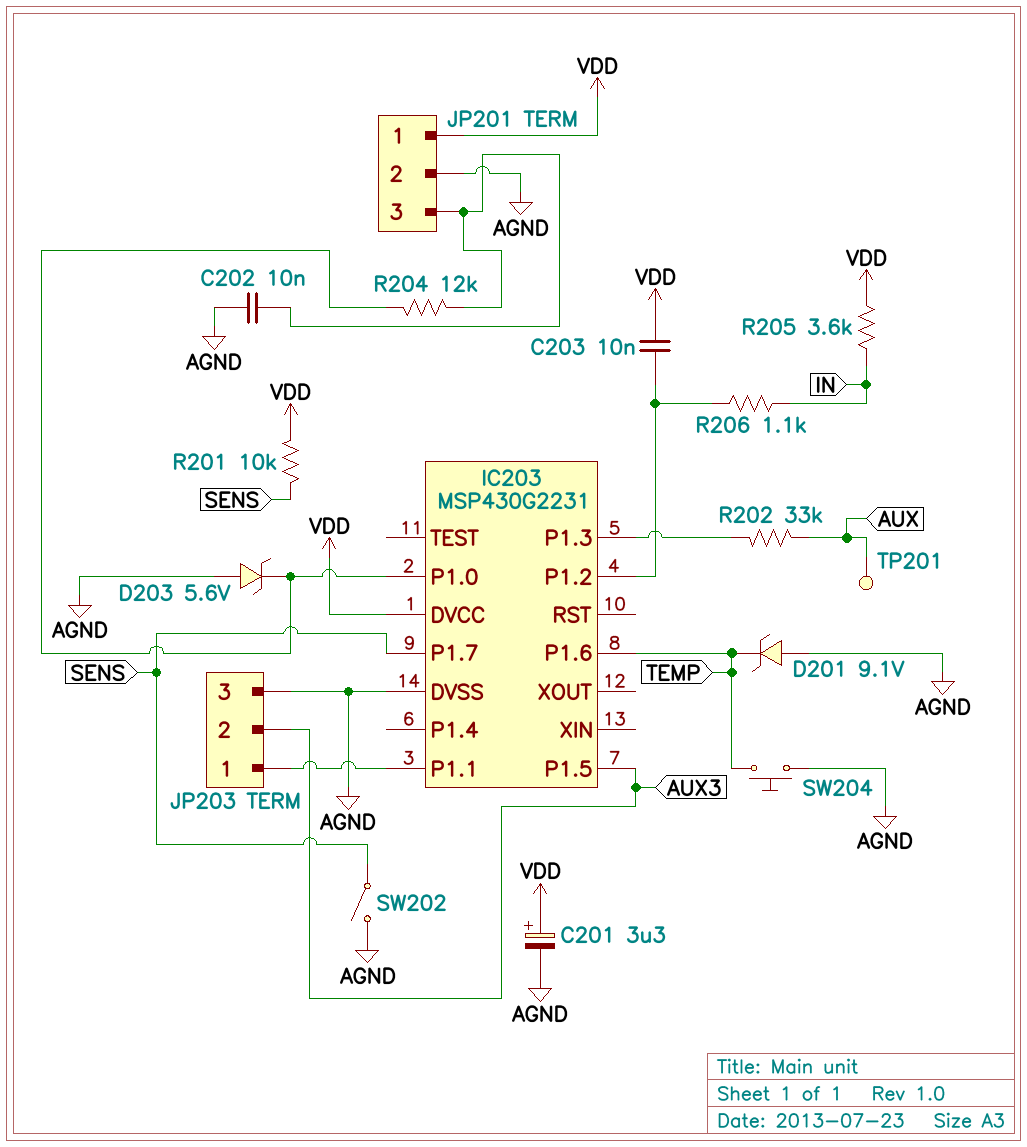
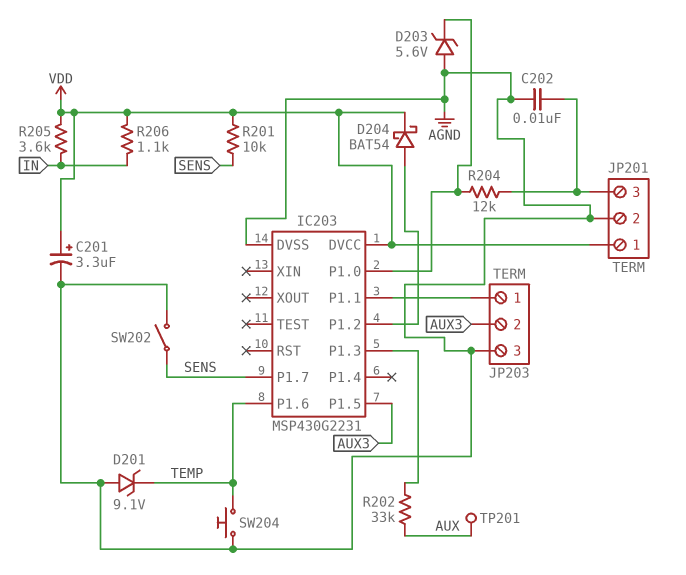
C203: 10nF (IC203/P1.2, VDD) -> none
D204: none -> schottky BAT54 (A IC203/P1.2, K VDD)
R206: 1.1k (IC203/P1.2, IN) -> 1.1k (IN, VDD)

